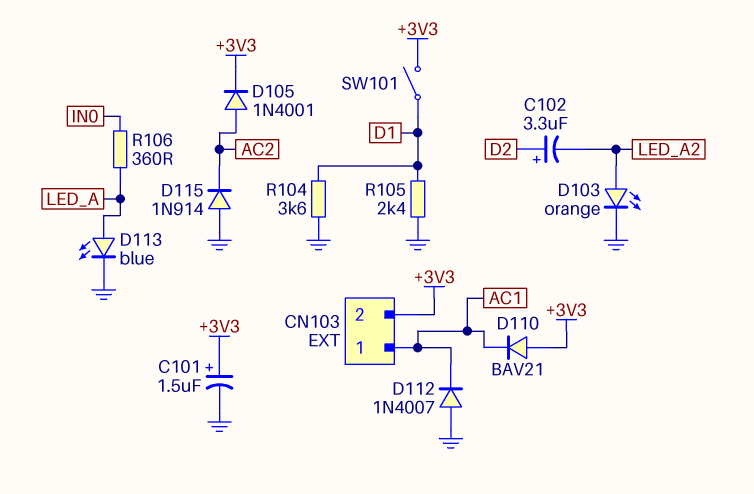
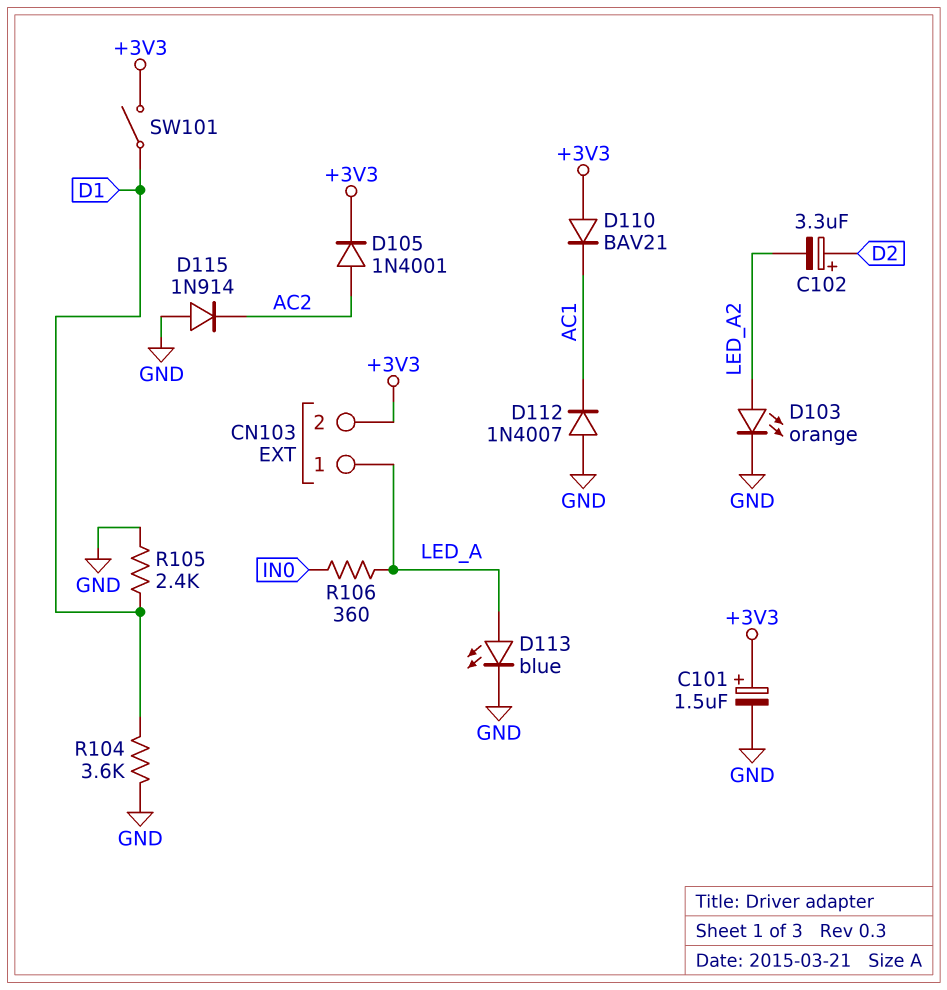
CN103 pin 1: AC1 -> LED_A

